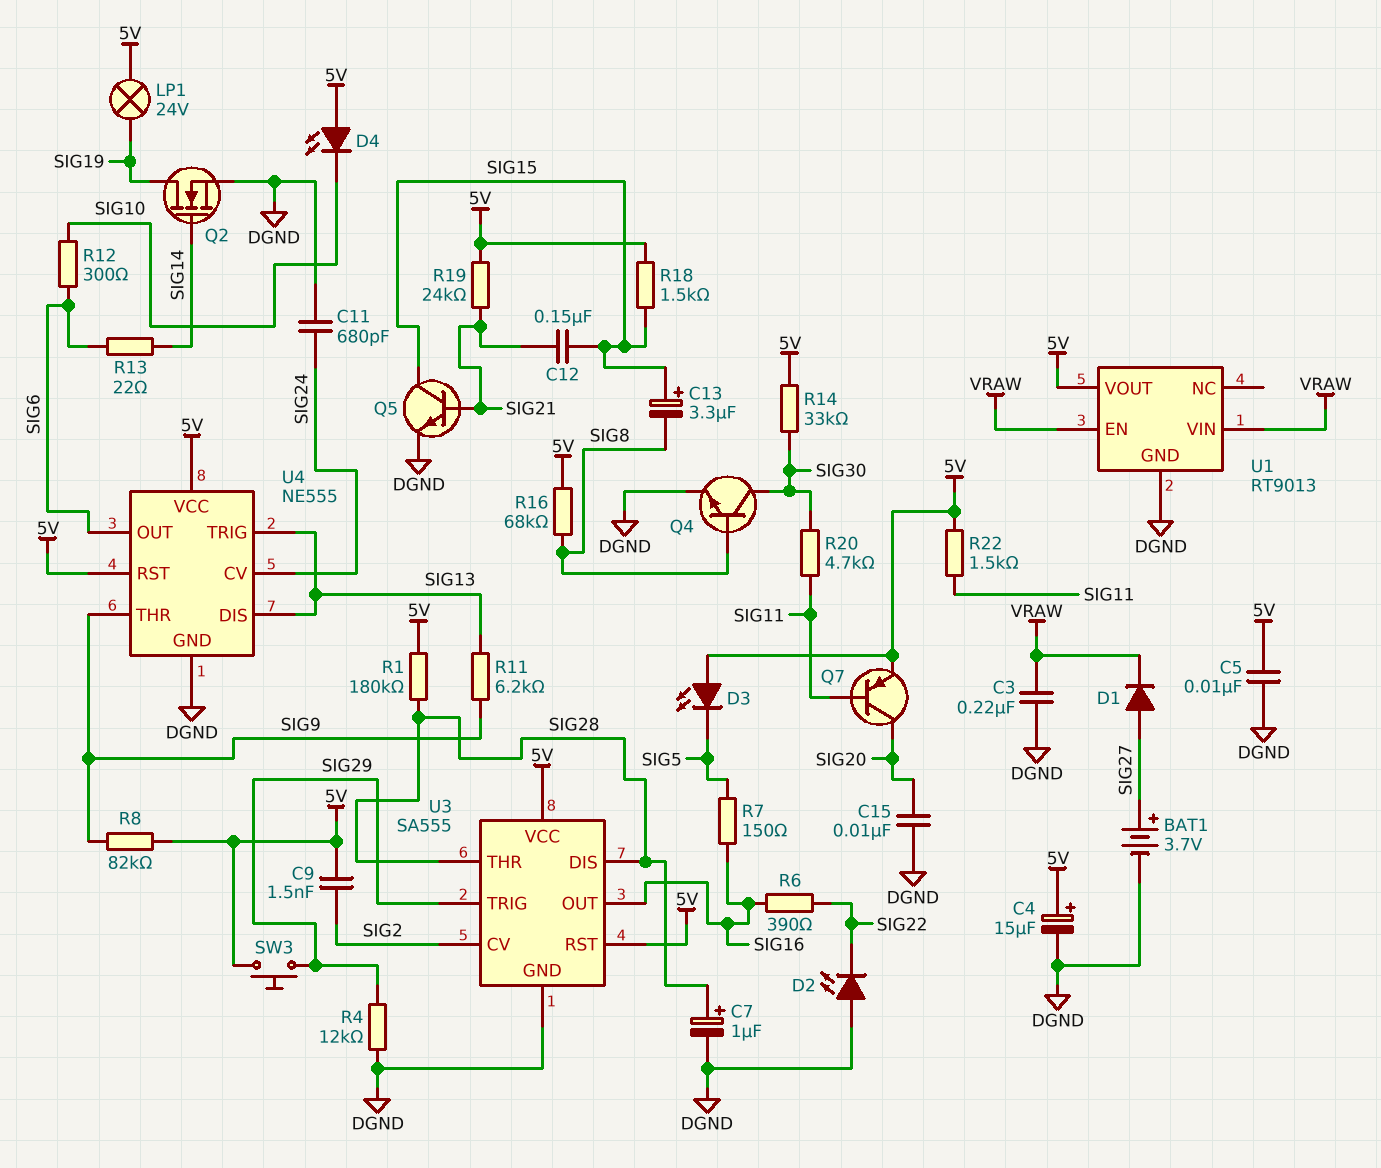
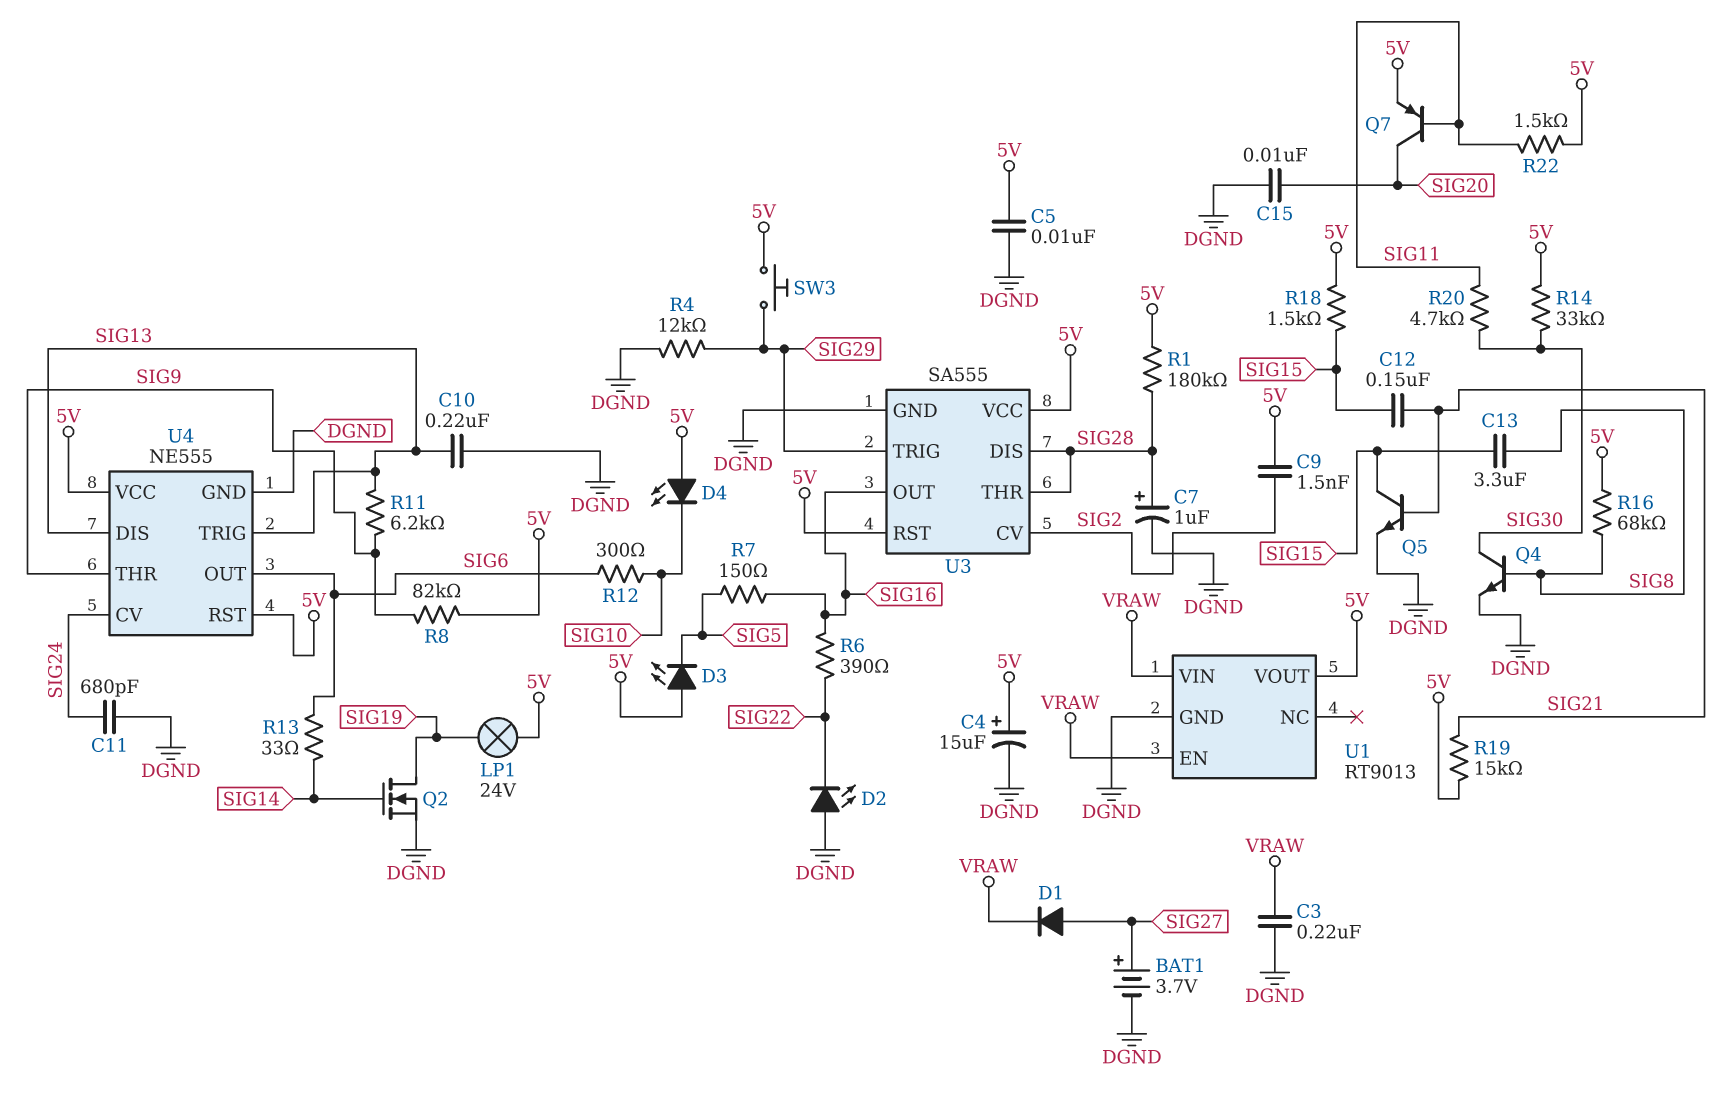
C10: none -> 220nF (DGND, SIG13)
C13: 3.3uF (plus SIG15, minus SIG8) -> 3.3uF (SIG8, SIG15)
R13: 22 (SIG6, SIG14) -> 33 (SIG6, SIG14)
R19: 24k (5V, SIG21) -> 15k (5V, SIG21)

